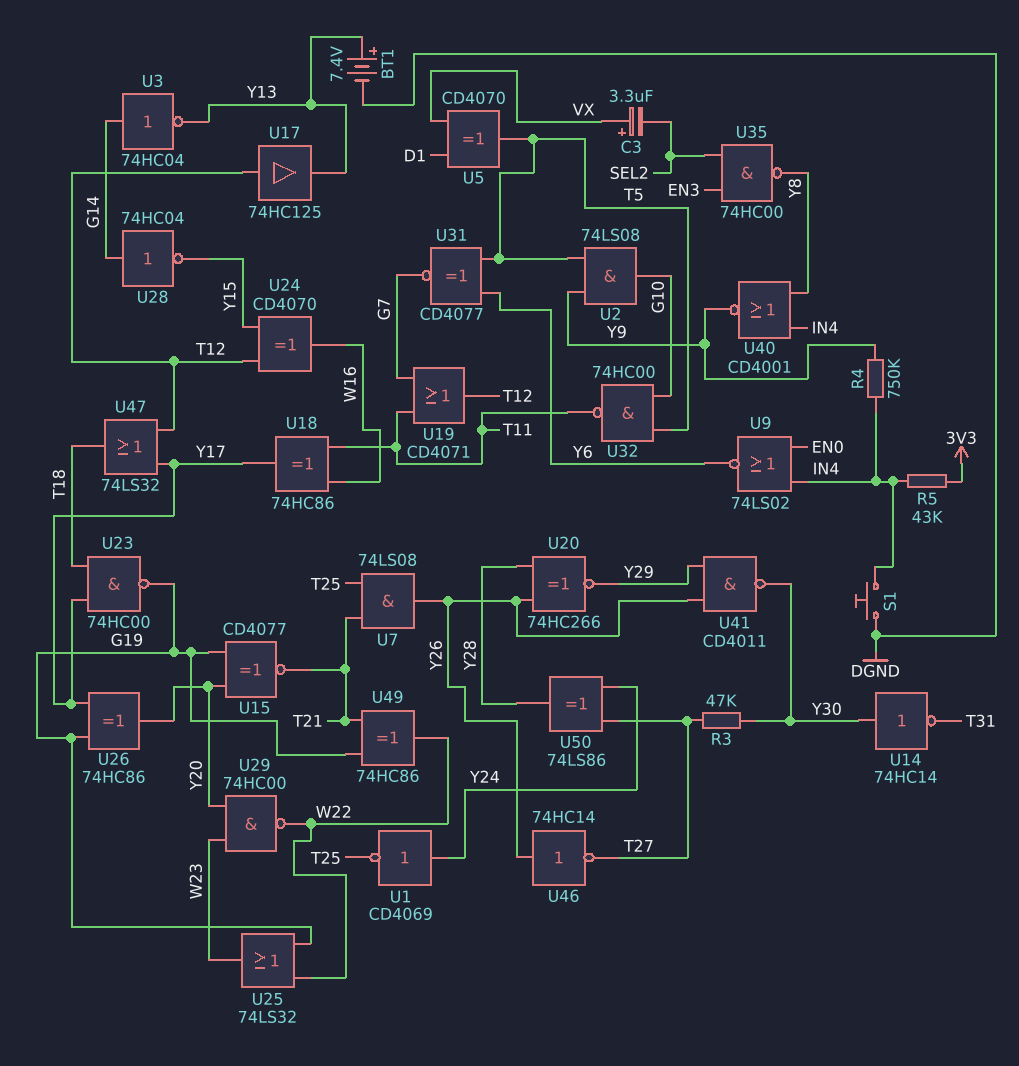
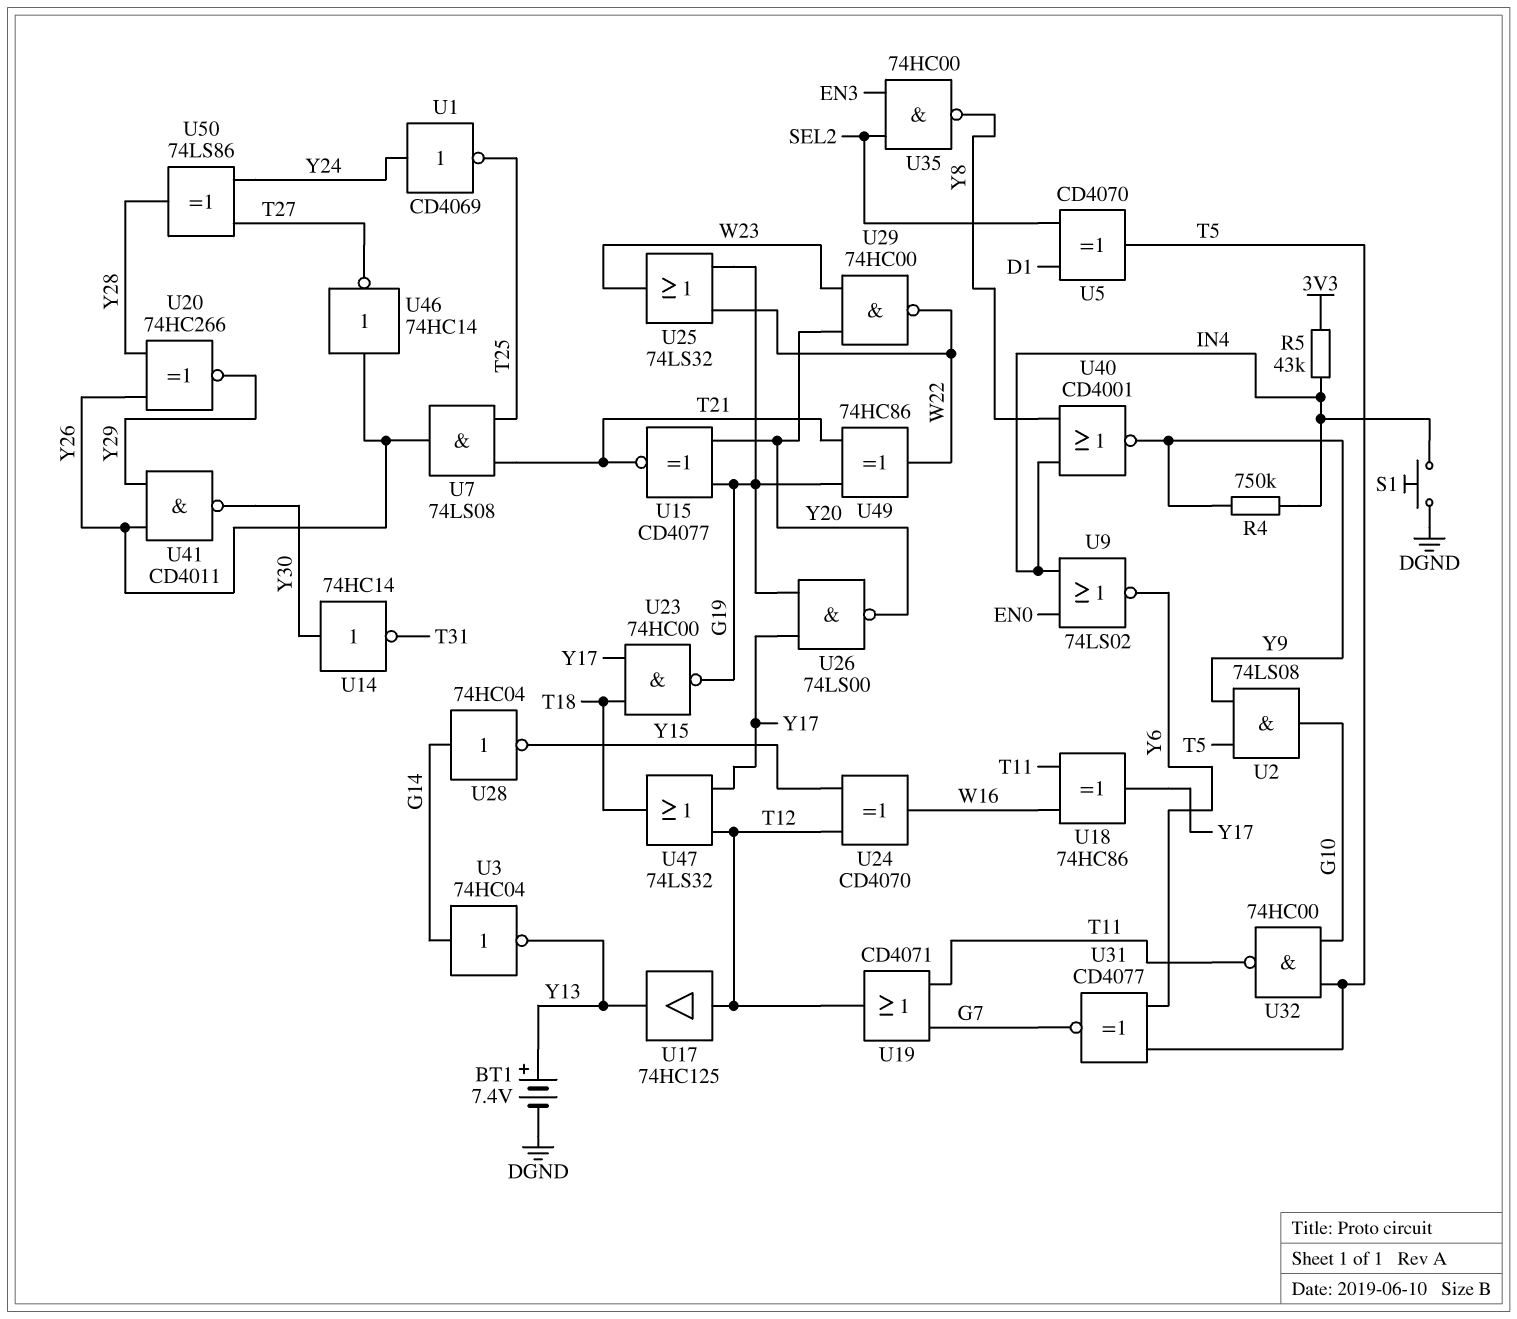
C3: 3.3uF (plus VX, minus SEL2) -> none
R3: 47k (T27, Y30) -> none
U5: XOR CD4070 (in D1, in VX, out T5) -> XOR CD4070 (in D1, in SEL2, out T5)
U26: XOR 74HC86 (in G19, in Y17, out Y20) -> NAND 74LS00 (in G19, in Y17, out Y20)

